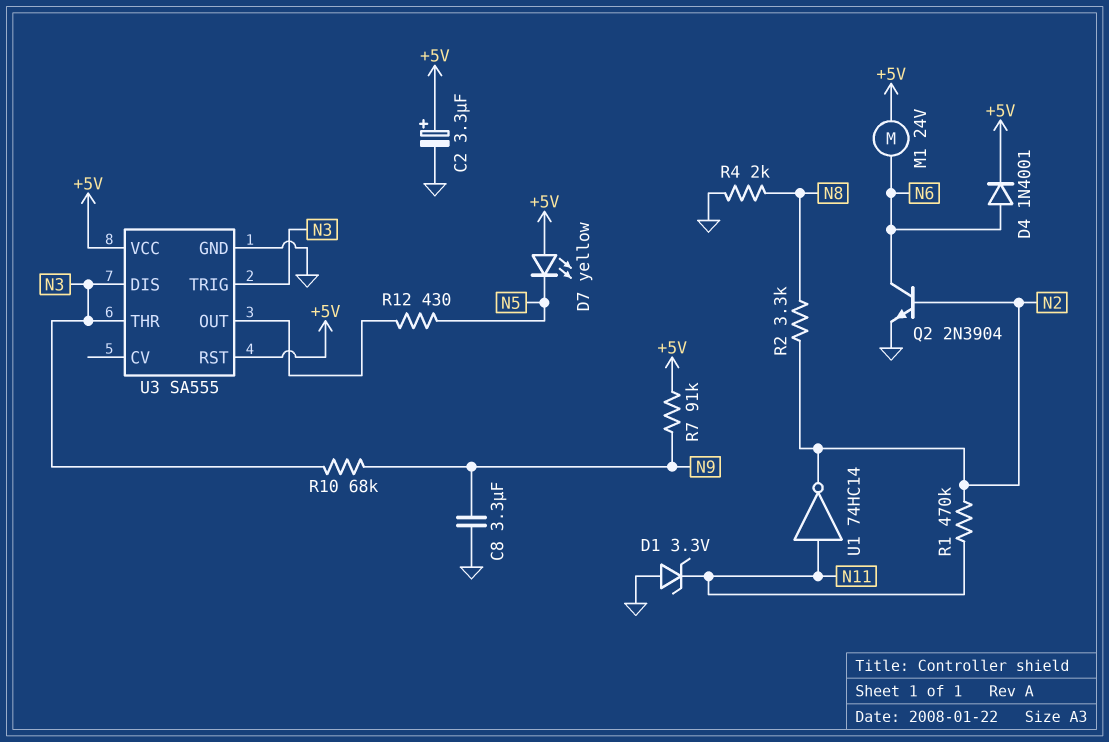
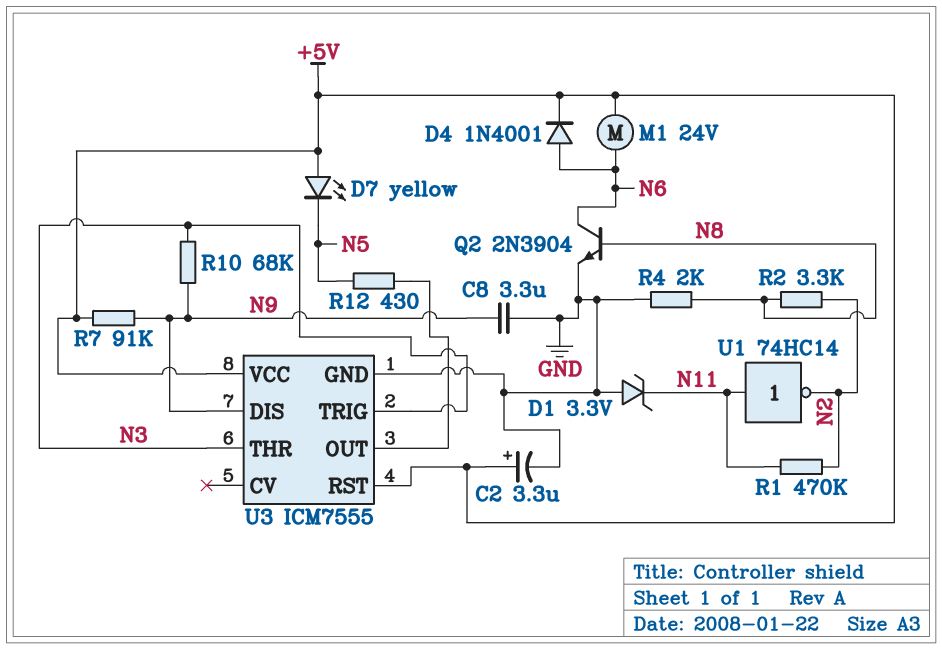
Q2: NPN 2N3904 (B N2, C N6, E GND) -> NPN 2N3904 (B N8, C N6, E GND)
U3: SA555 -> ICM7555
U3 pin DIS: N3 -> N9

